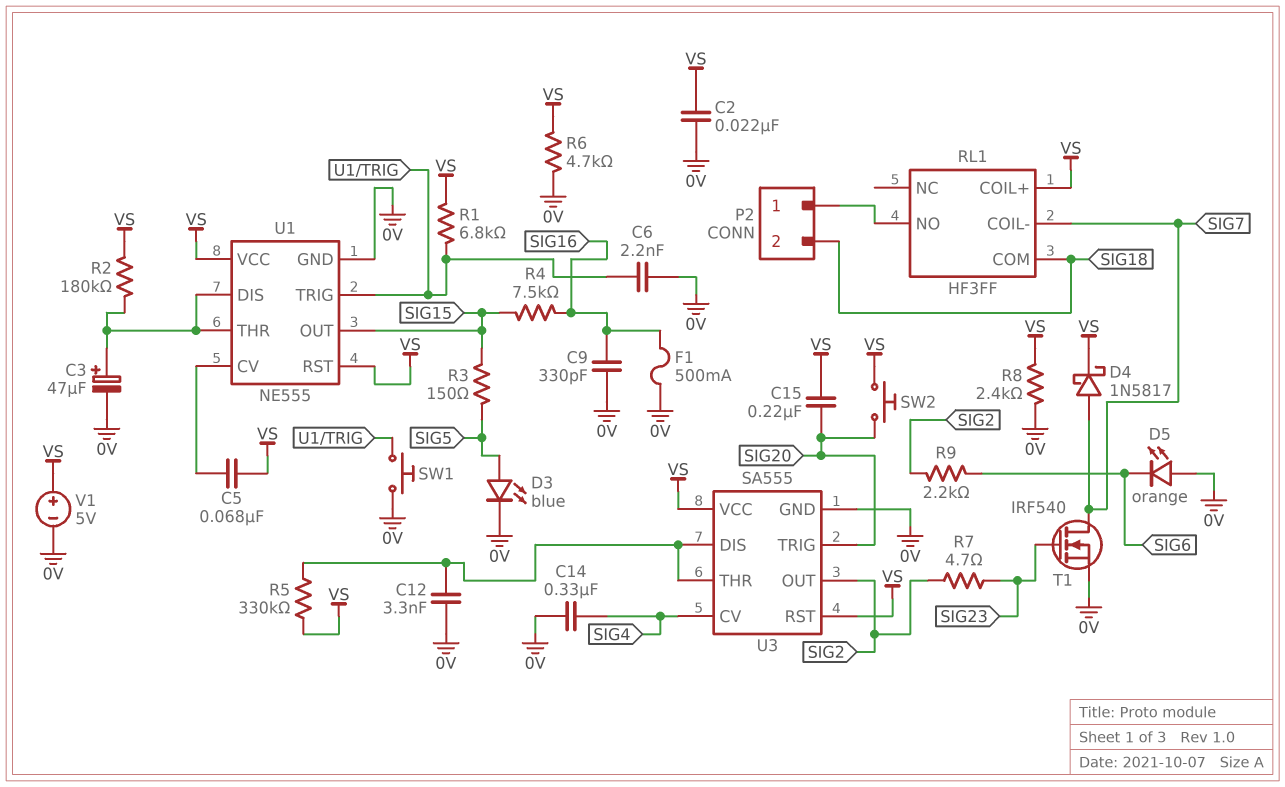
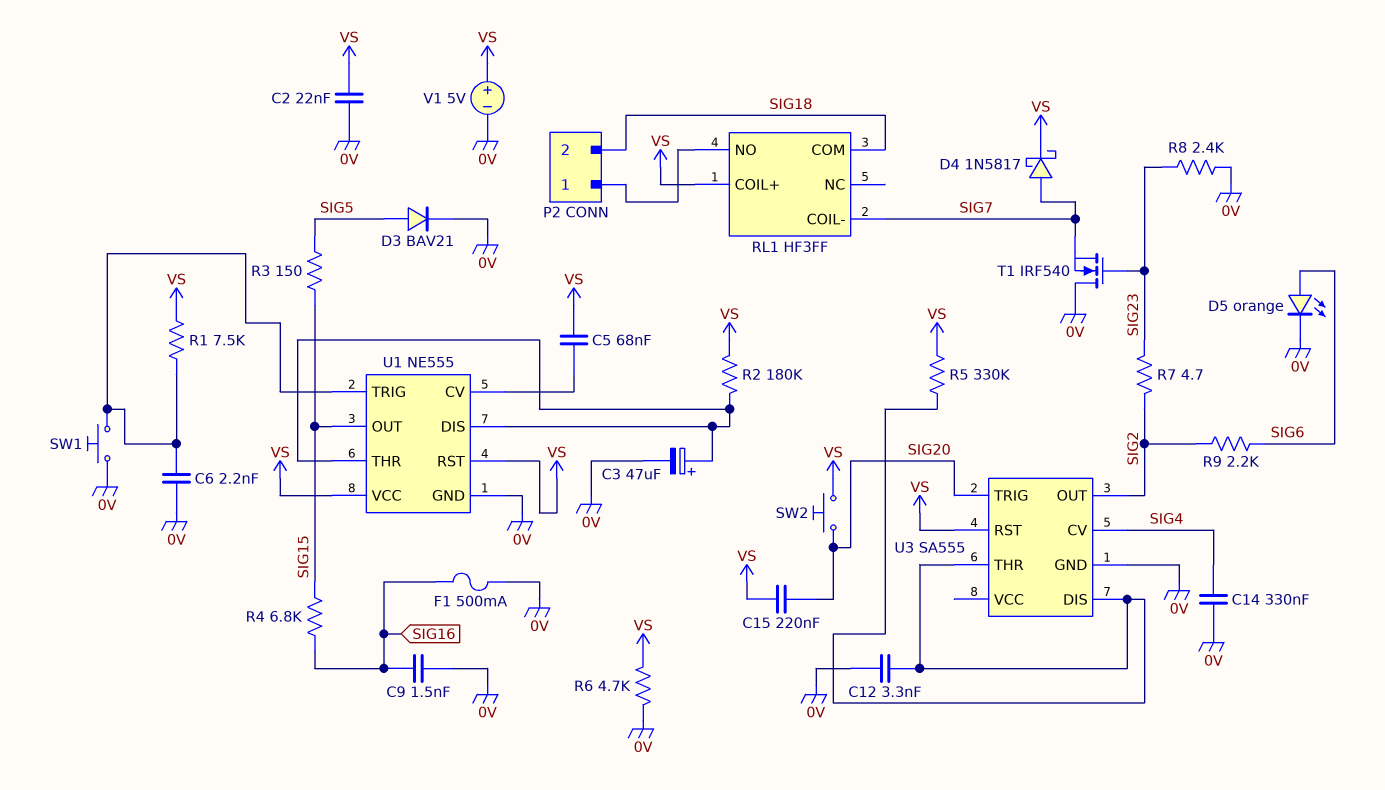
C9: 330pF (0V, SIG16) -> 1.5nF (0V, SIG16)
D3: LED blue (A SIG5, K 0V) -> diode BAV21 (A SIG5, K 0V)
D5: LED orange (A 0V, K SIG6) -> LED orange (A SIG6, K 0V)
R1: 6.8k (U1/TRIG, VS) -> 7.5k (U1/TRIG, VS)
R4: 7.5k (SIG15, SIG16) -> 6.8k (SIG15, SIG16)
R8: 2.4k (0V, VS) -> 2.4k (0V, SIG23)
T1: NMOS IRF540 (G SIG23, D SIG7, S 0V) -> NMOS IRF540 (G SIG23, D 0V, S SIG7)
U3 pin VCC: VS -> none

